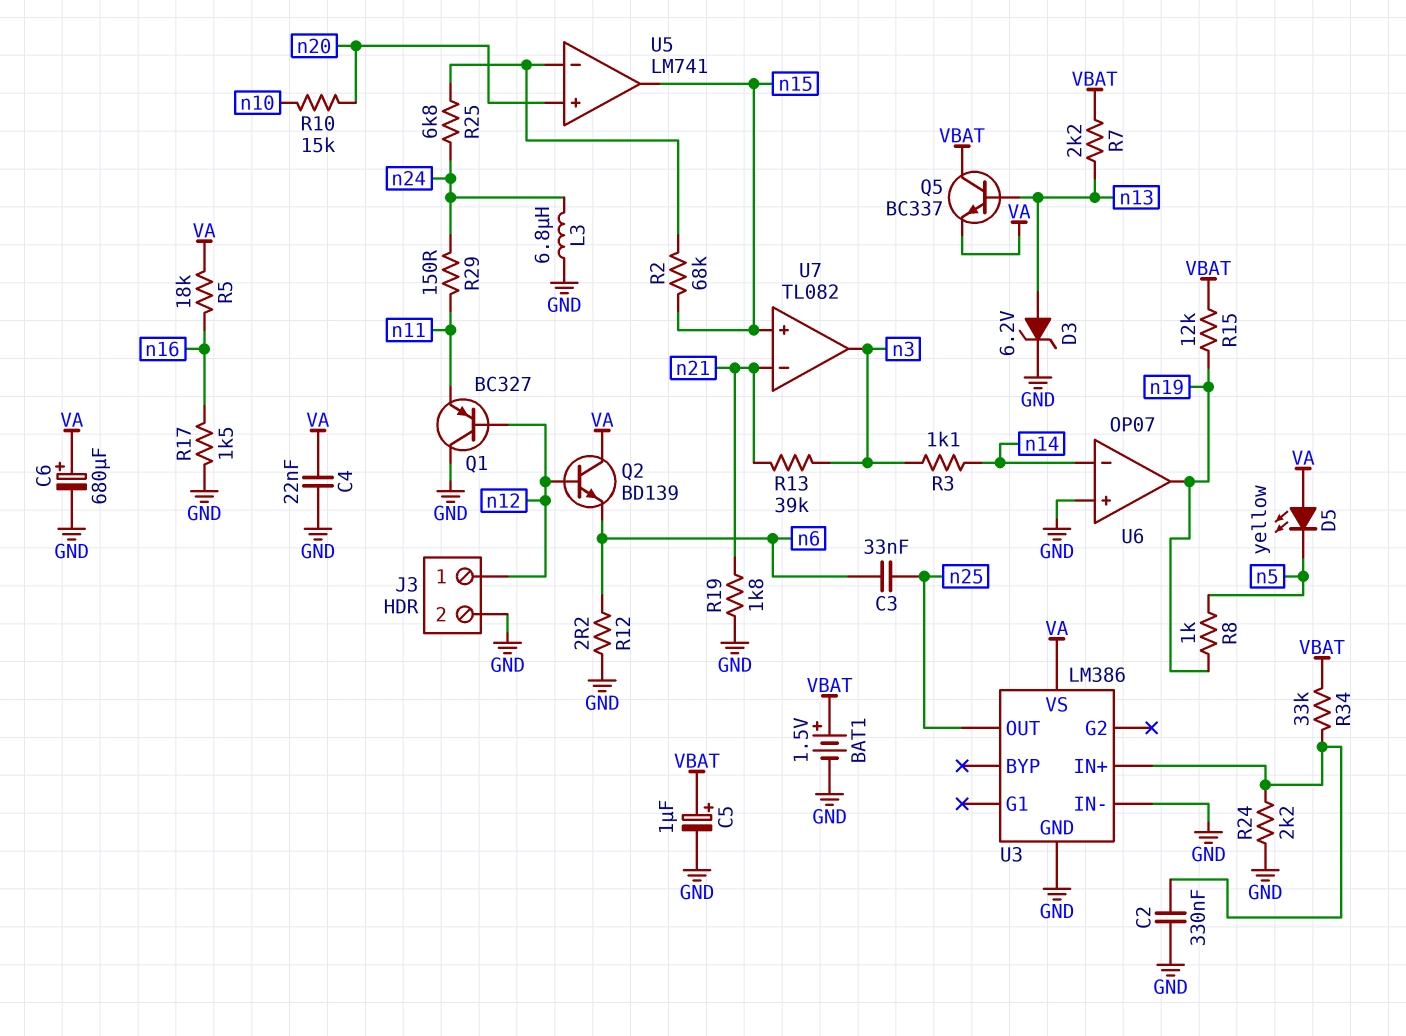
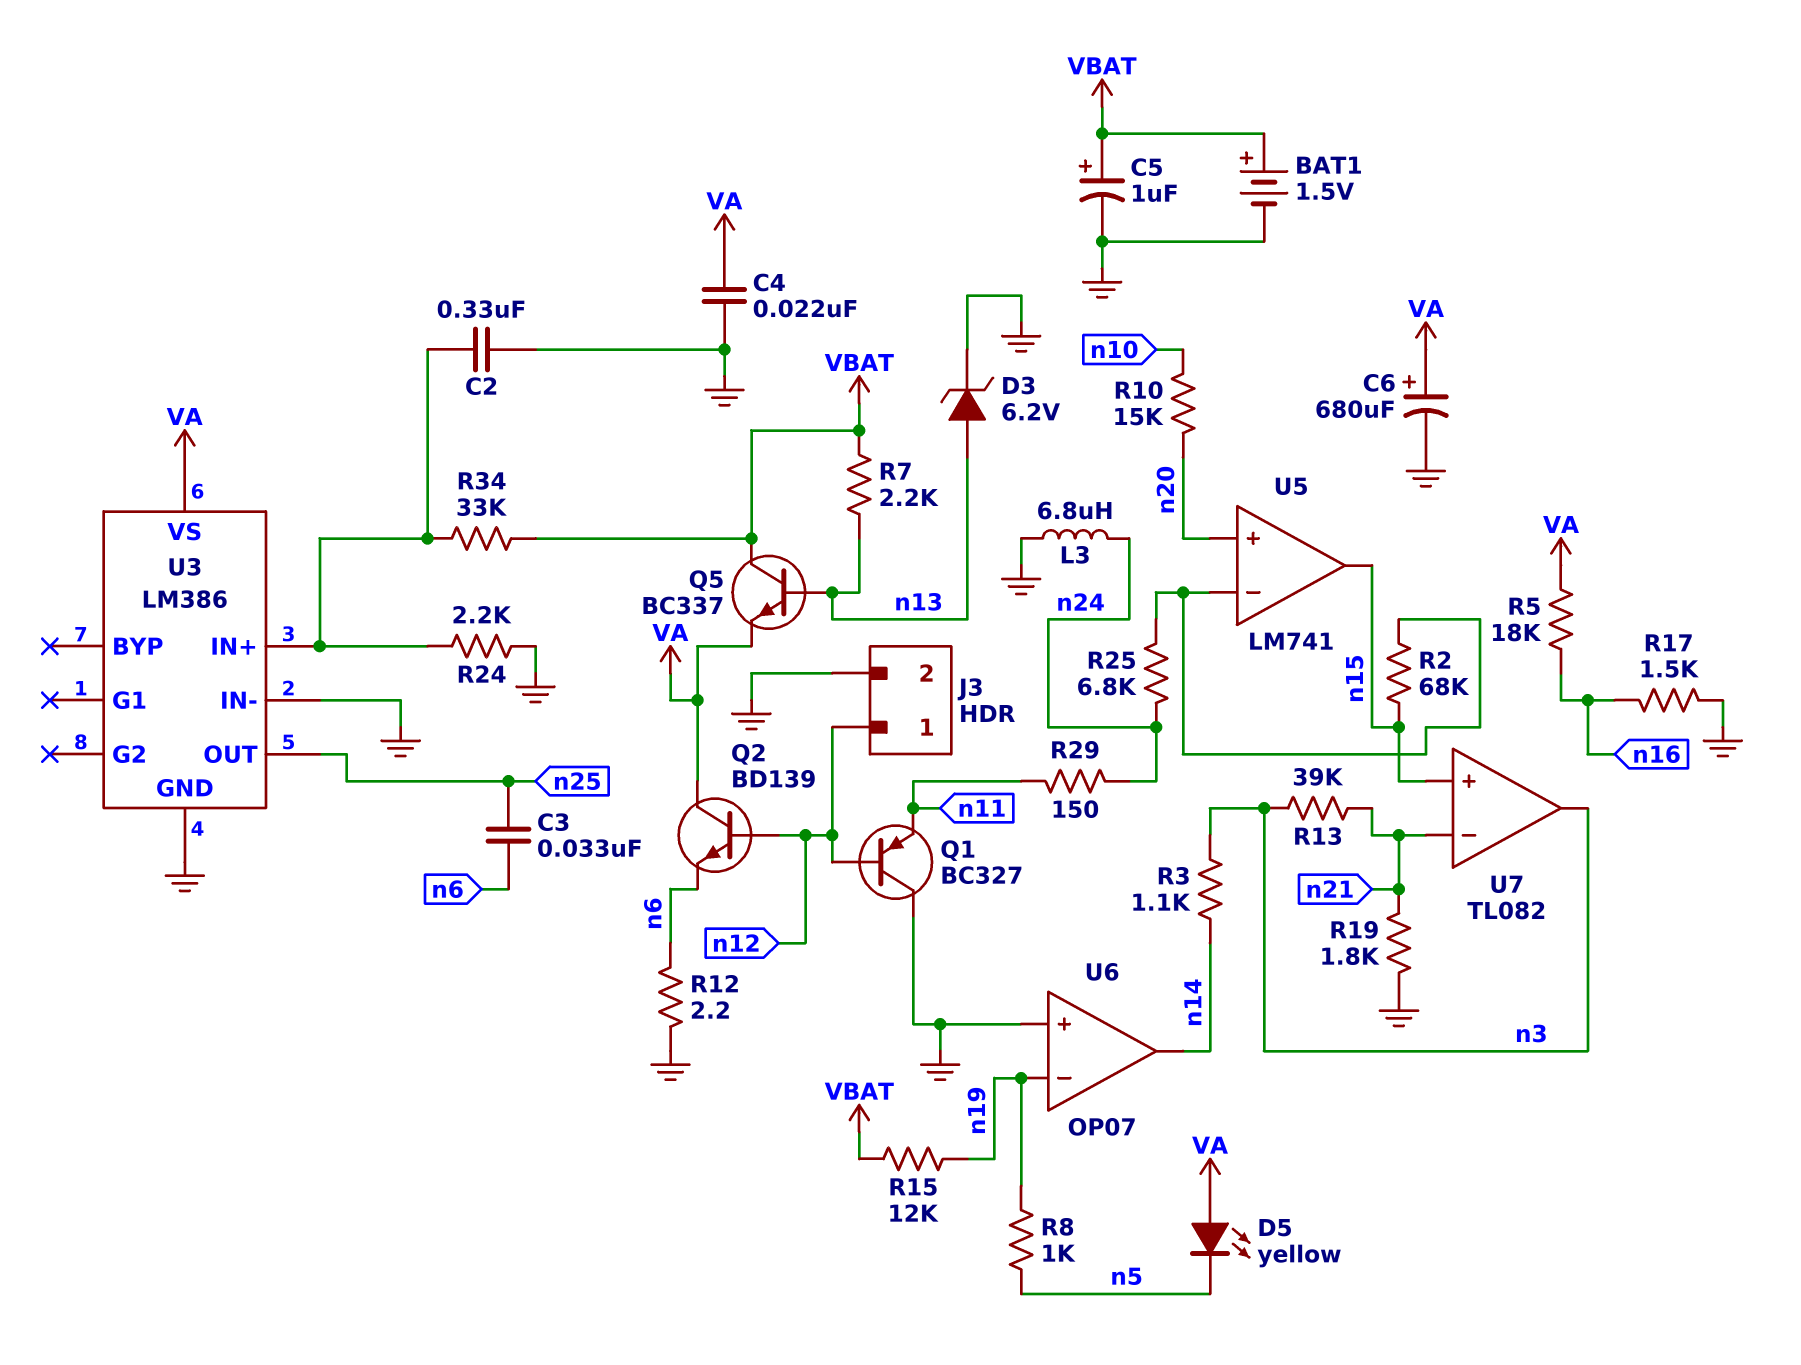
U6 pin in-: n14 -> n19
U6 pin out: n19 -> n14

